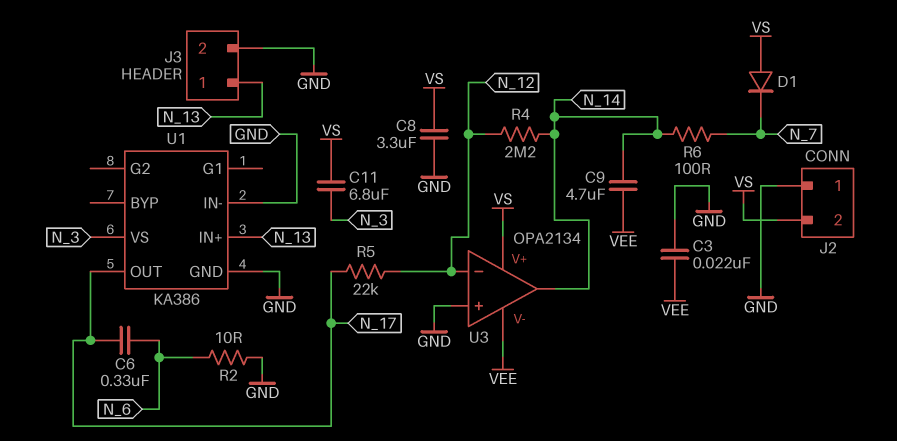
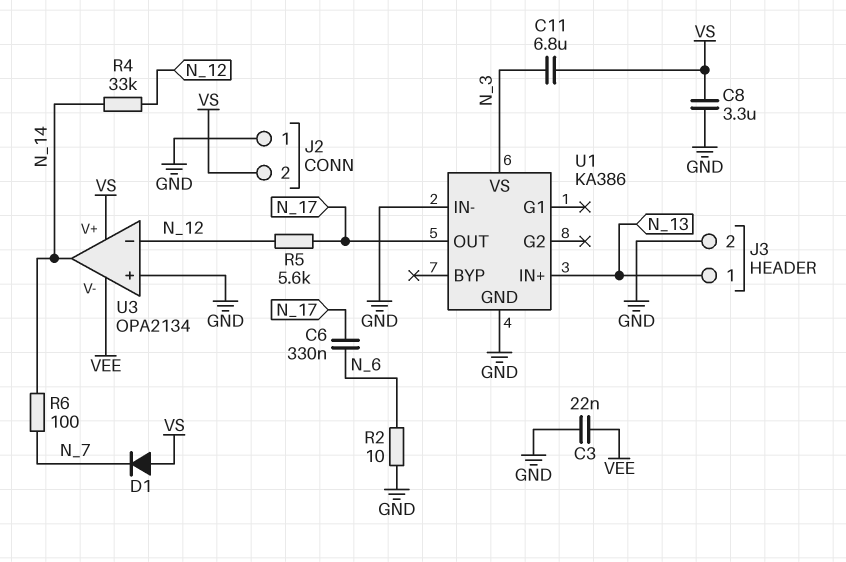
C9: 4.7uF (N_14, VEE) -> none
R4: 2.2M (N_12, N_14) -> 33k (N_12, N_14)
R5: 22k (N_12, N_17) -> 5.6k (N_12, N_17)

